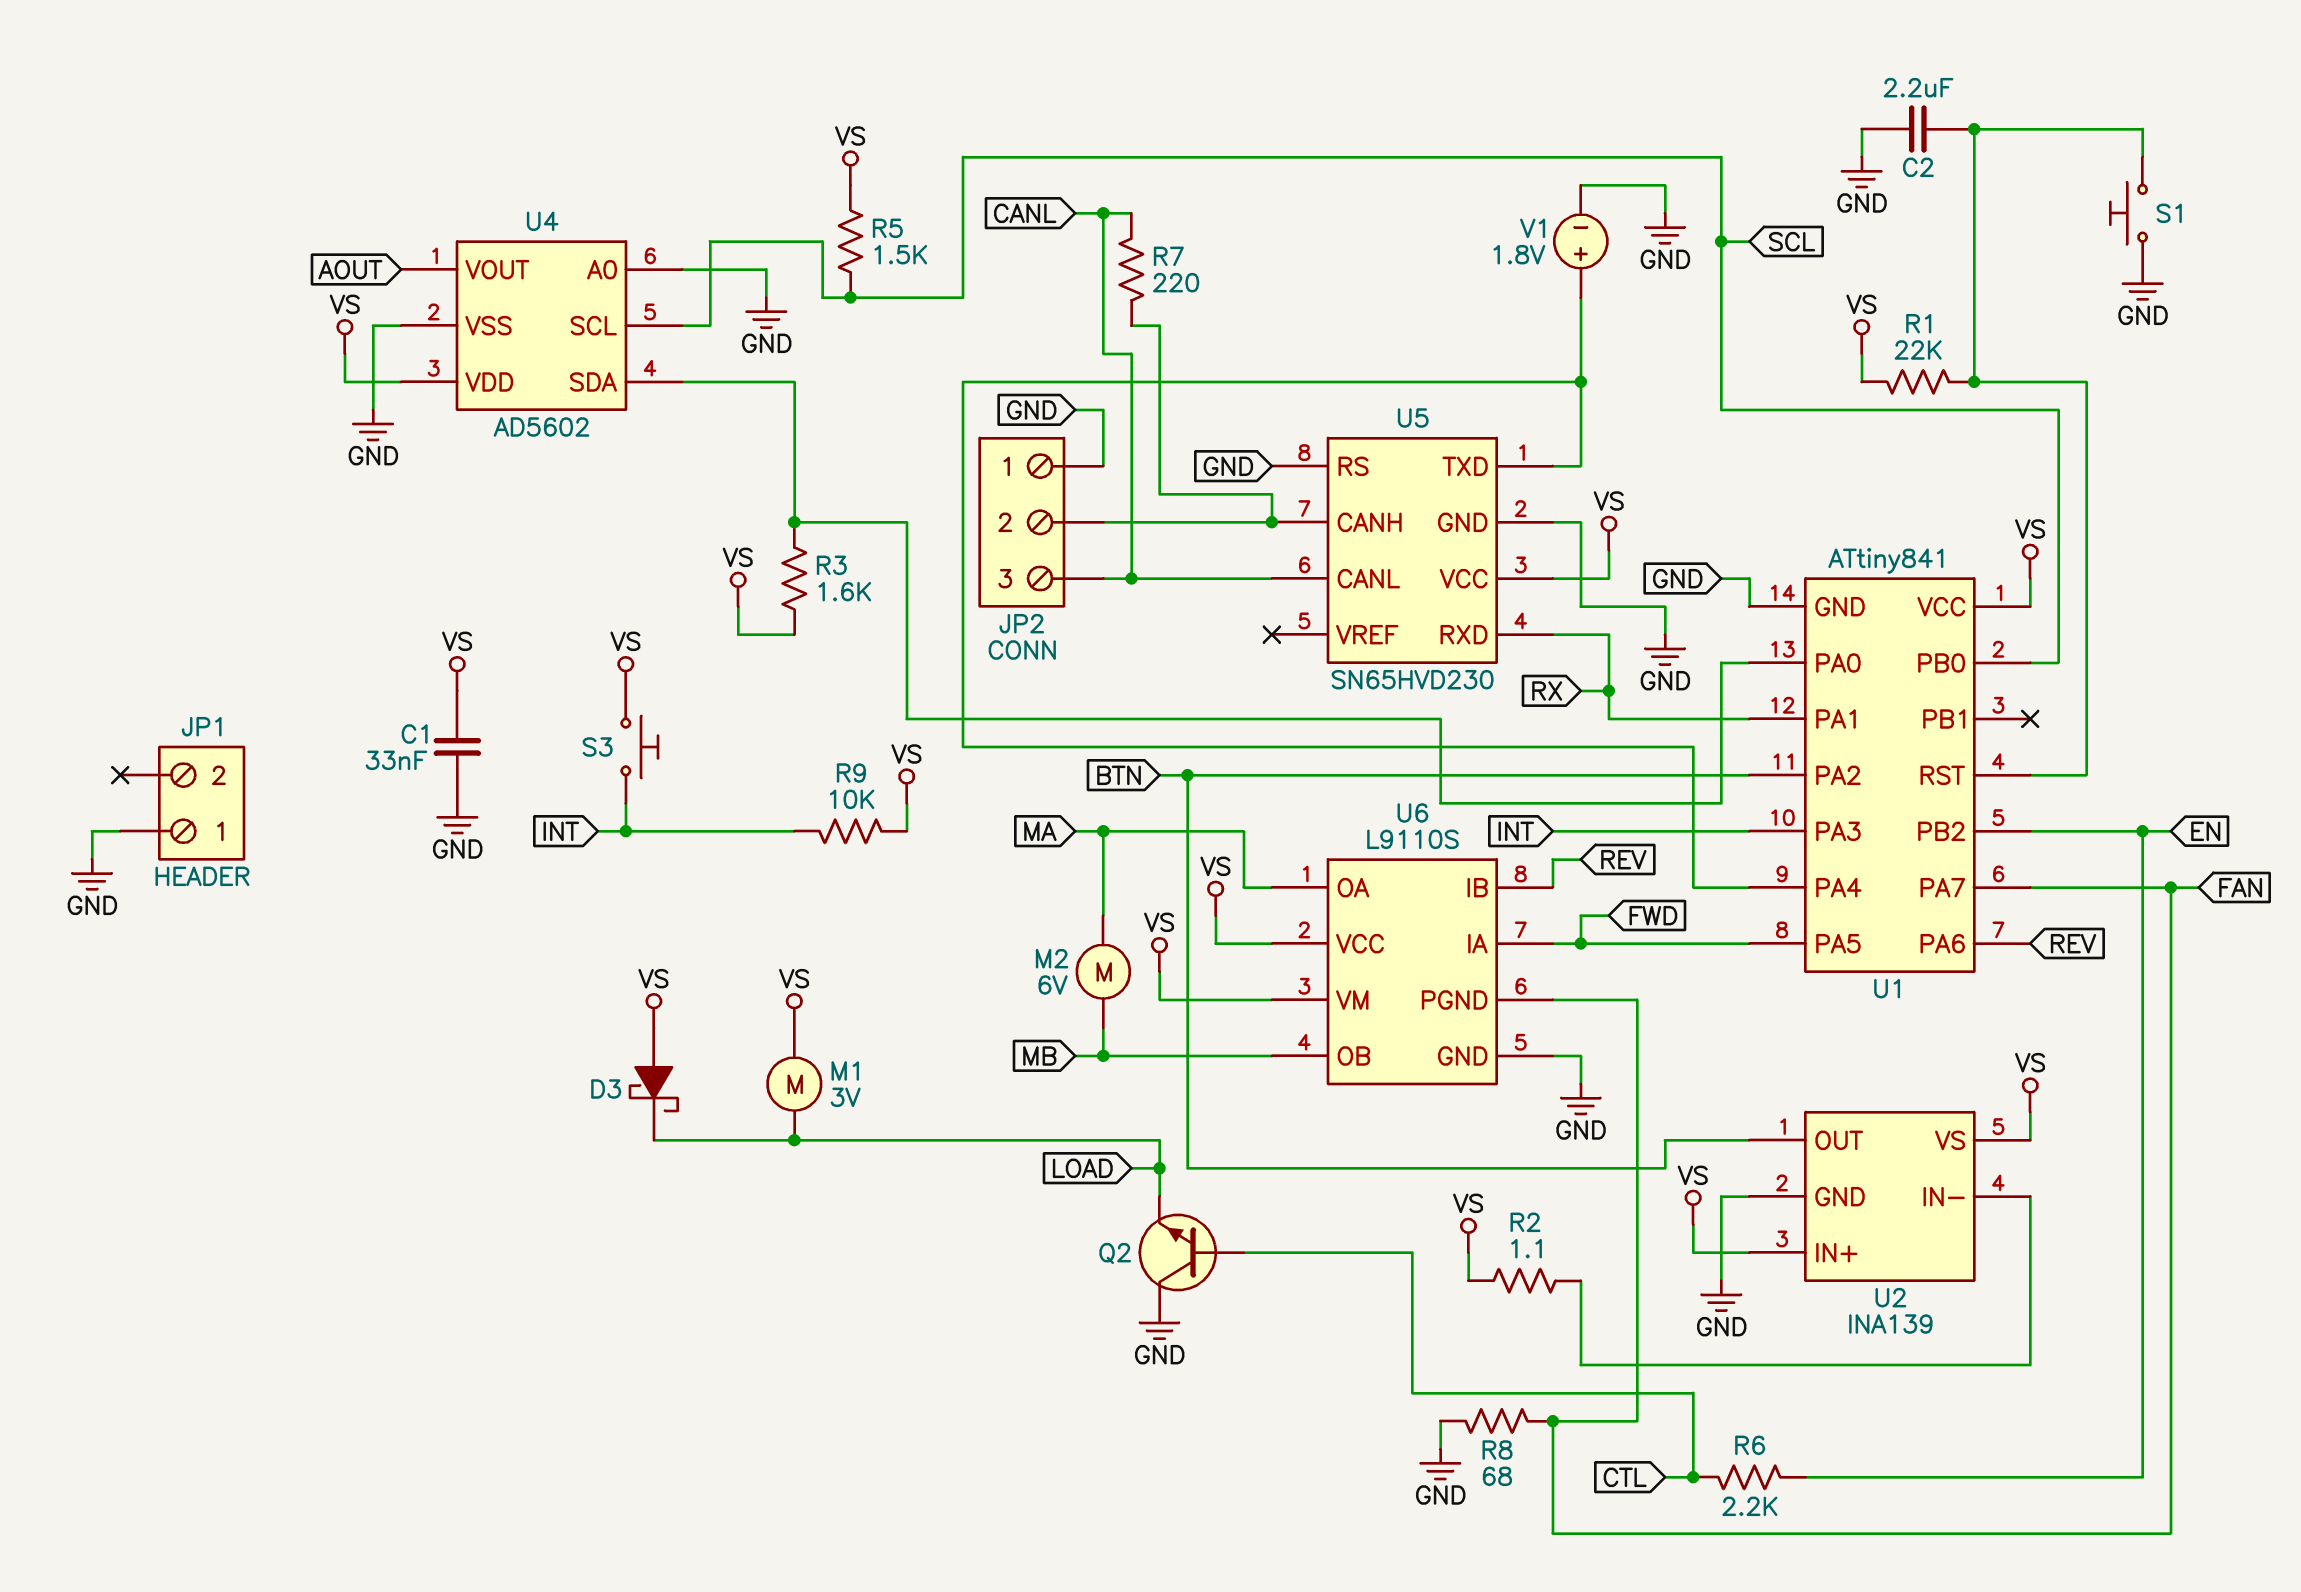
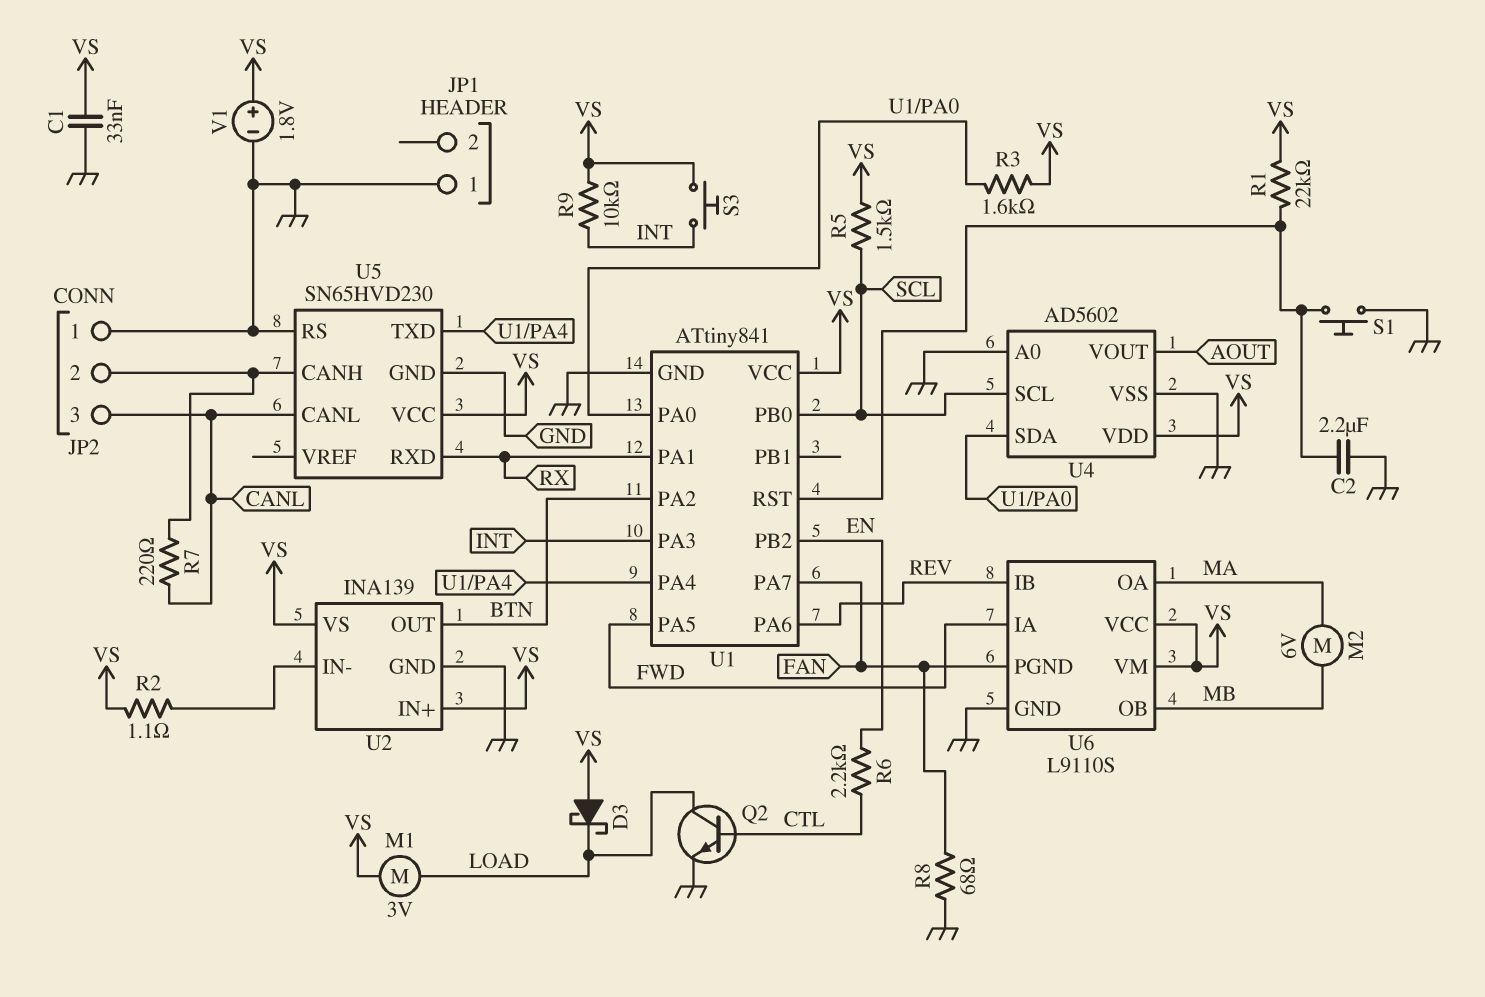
Q2: NPN (B CTL, C GND, E LOAD) -> NPN (B CTL, C LOAD, E GND)
V1: 1.8V (plus U1/PA4, minus GND) -> 1.8V (plus VS, minus GND)

